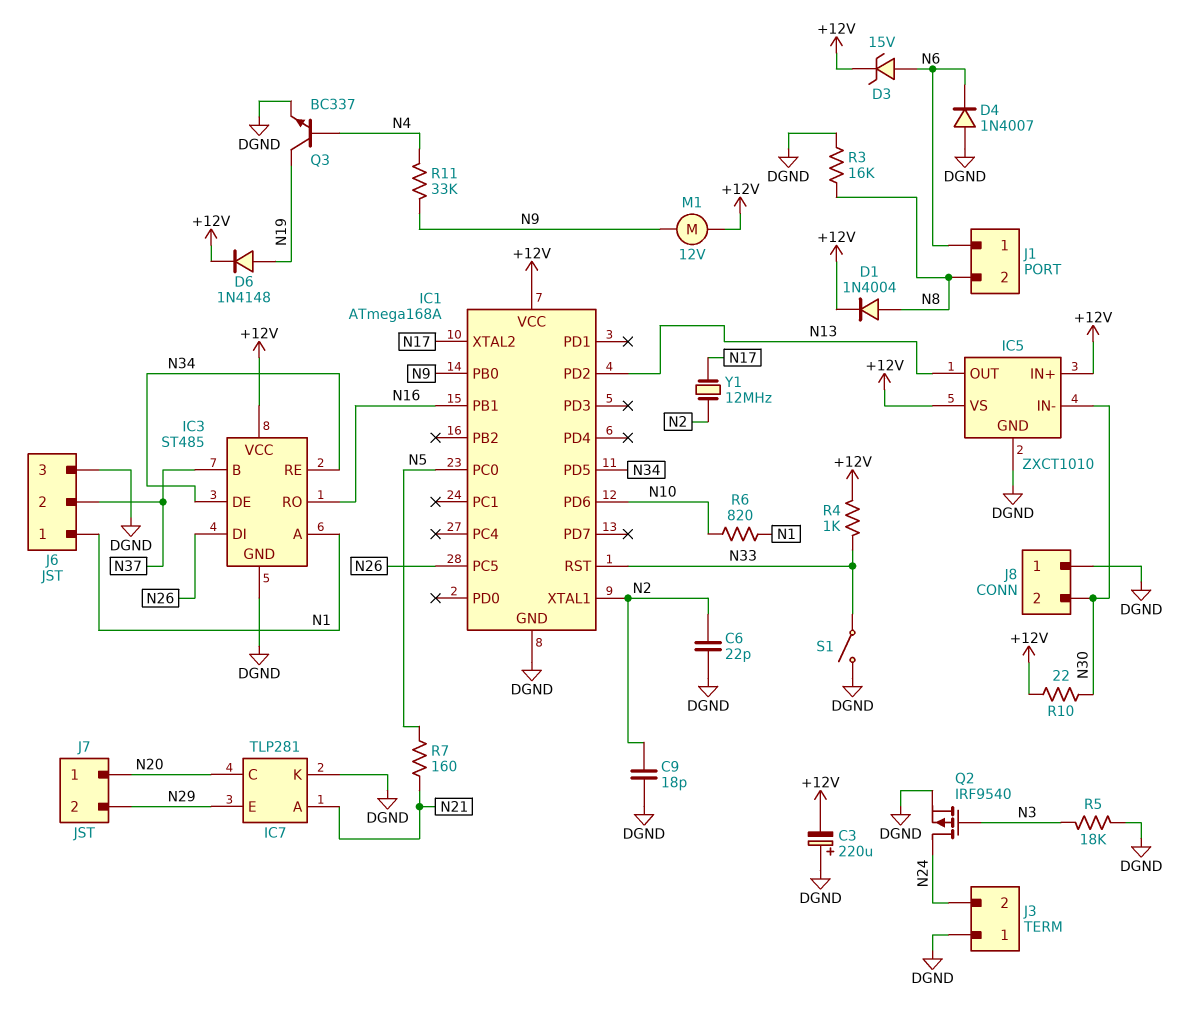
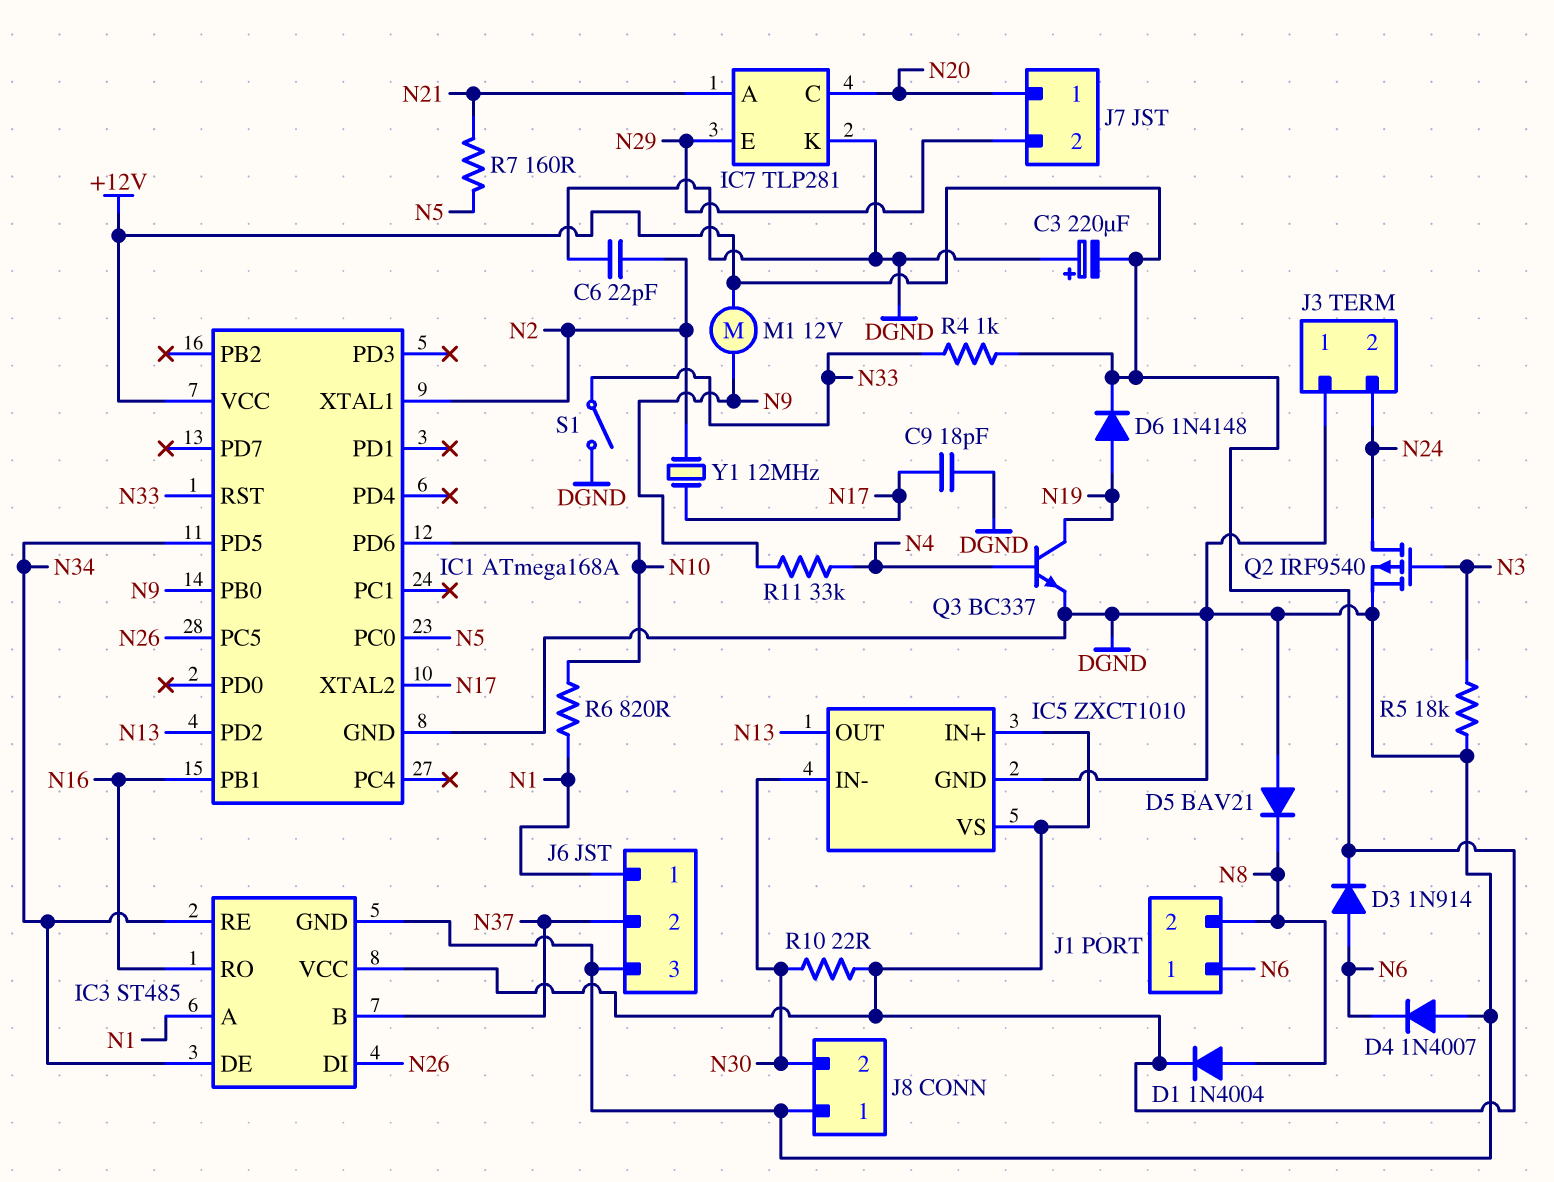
C9: 18pF (DGND, N2) -> 18pF (DGND, N17)
D3: zener 15V (A N6, K +12V) -> diode 1N914 (A N6, K +12V)
D5: none -> diode BAV21 (A DGND, K N8)
R3: 16k (DGND, N8) -> none

